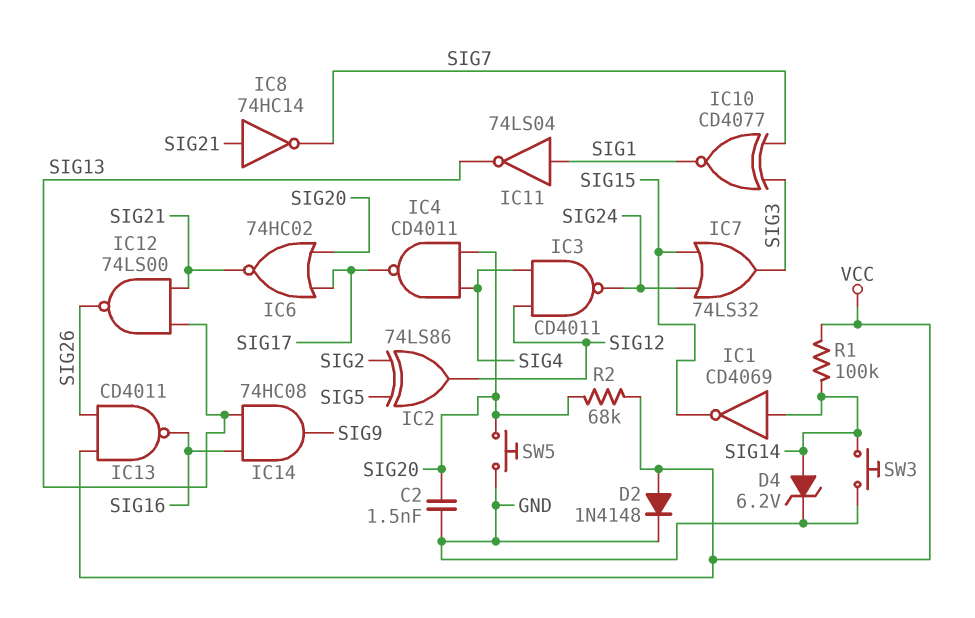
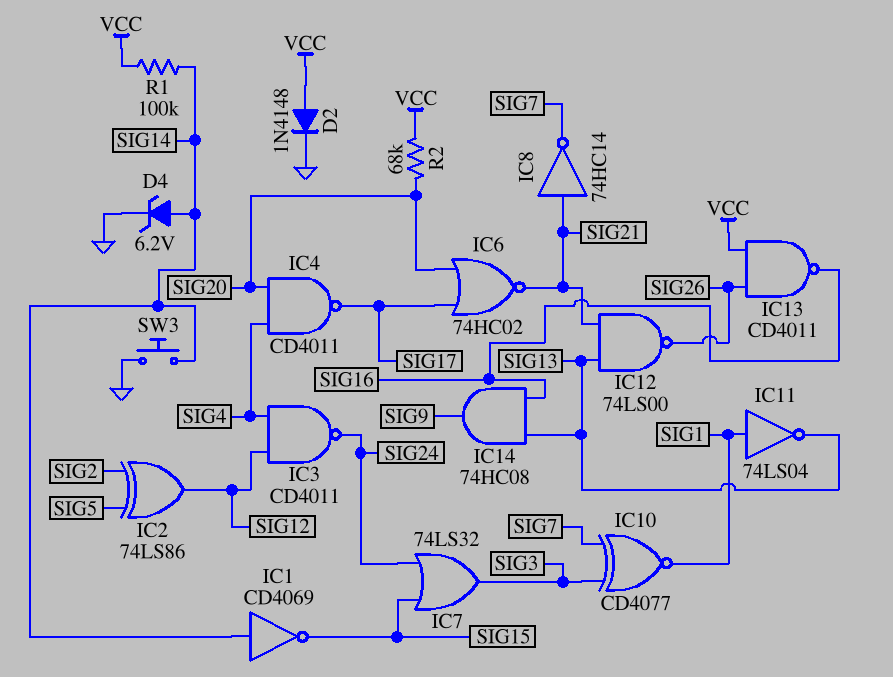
C2: 1.5nF (GND, SIG20) -> none
SW5: button (GND, SIG20) -> none

